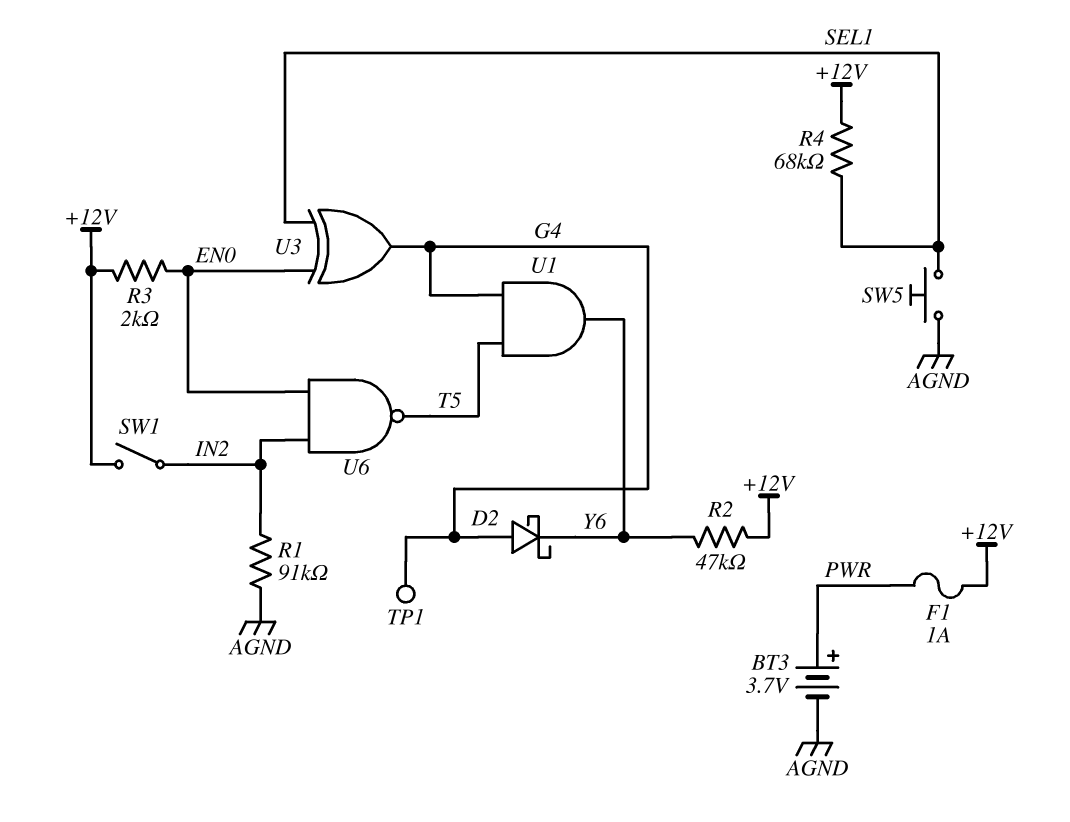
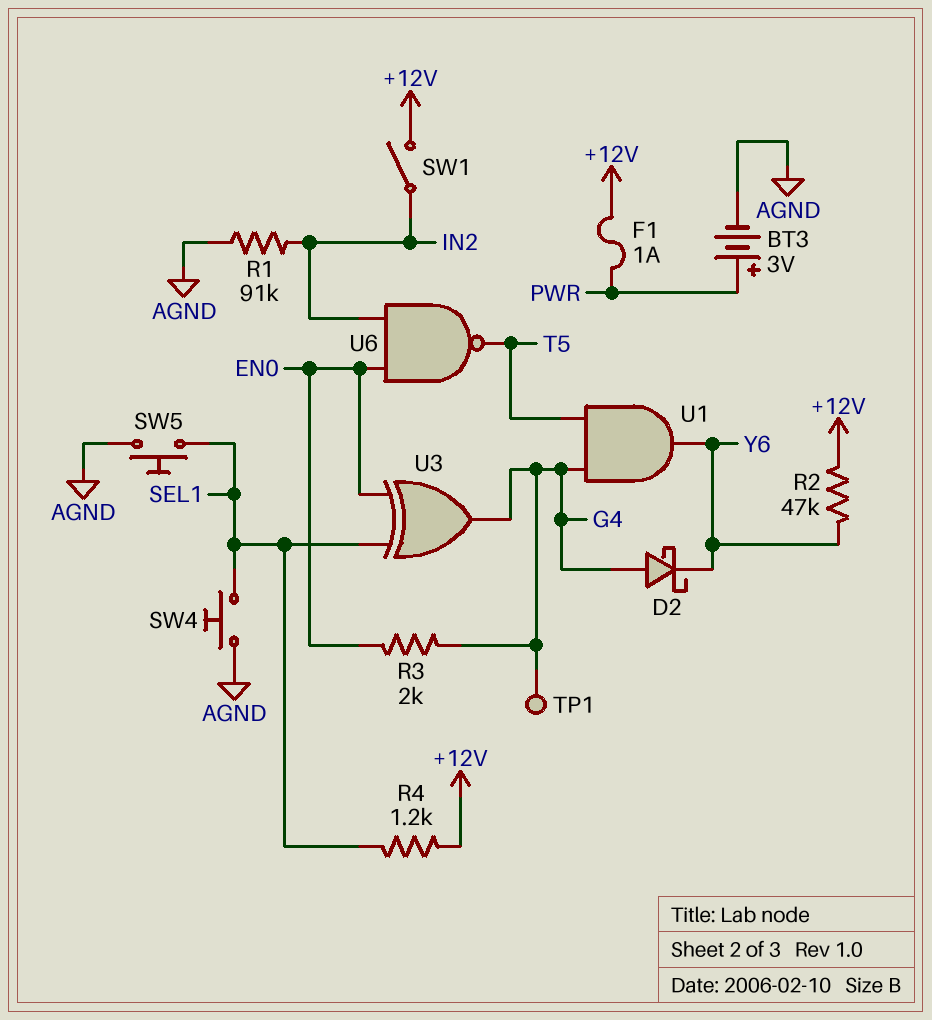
BT3: 3.7V (plus PWR, minus AGND) -> 3V (plus PWR, minus AGND)
R3: 2k (+12V, EN0) -> 2k (EN0, G4)
R4: 68k (+12V, SEL1) -> 1.2k (+12V, SEL1)
SW4: none -> button (AGND, SEL1)

